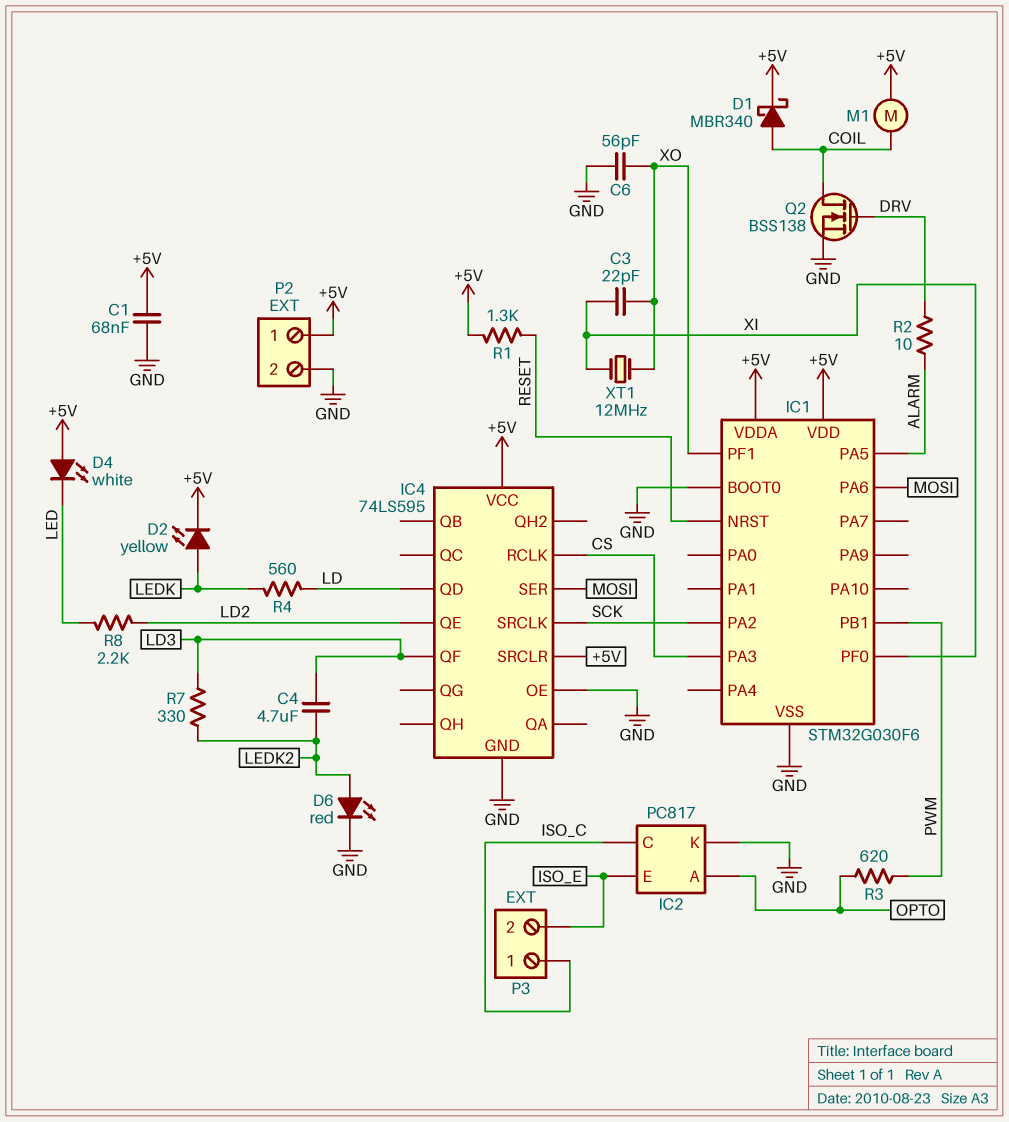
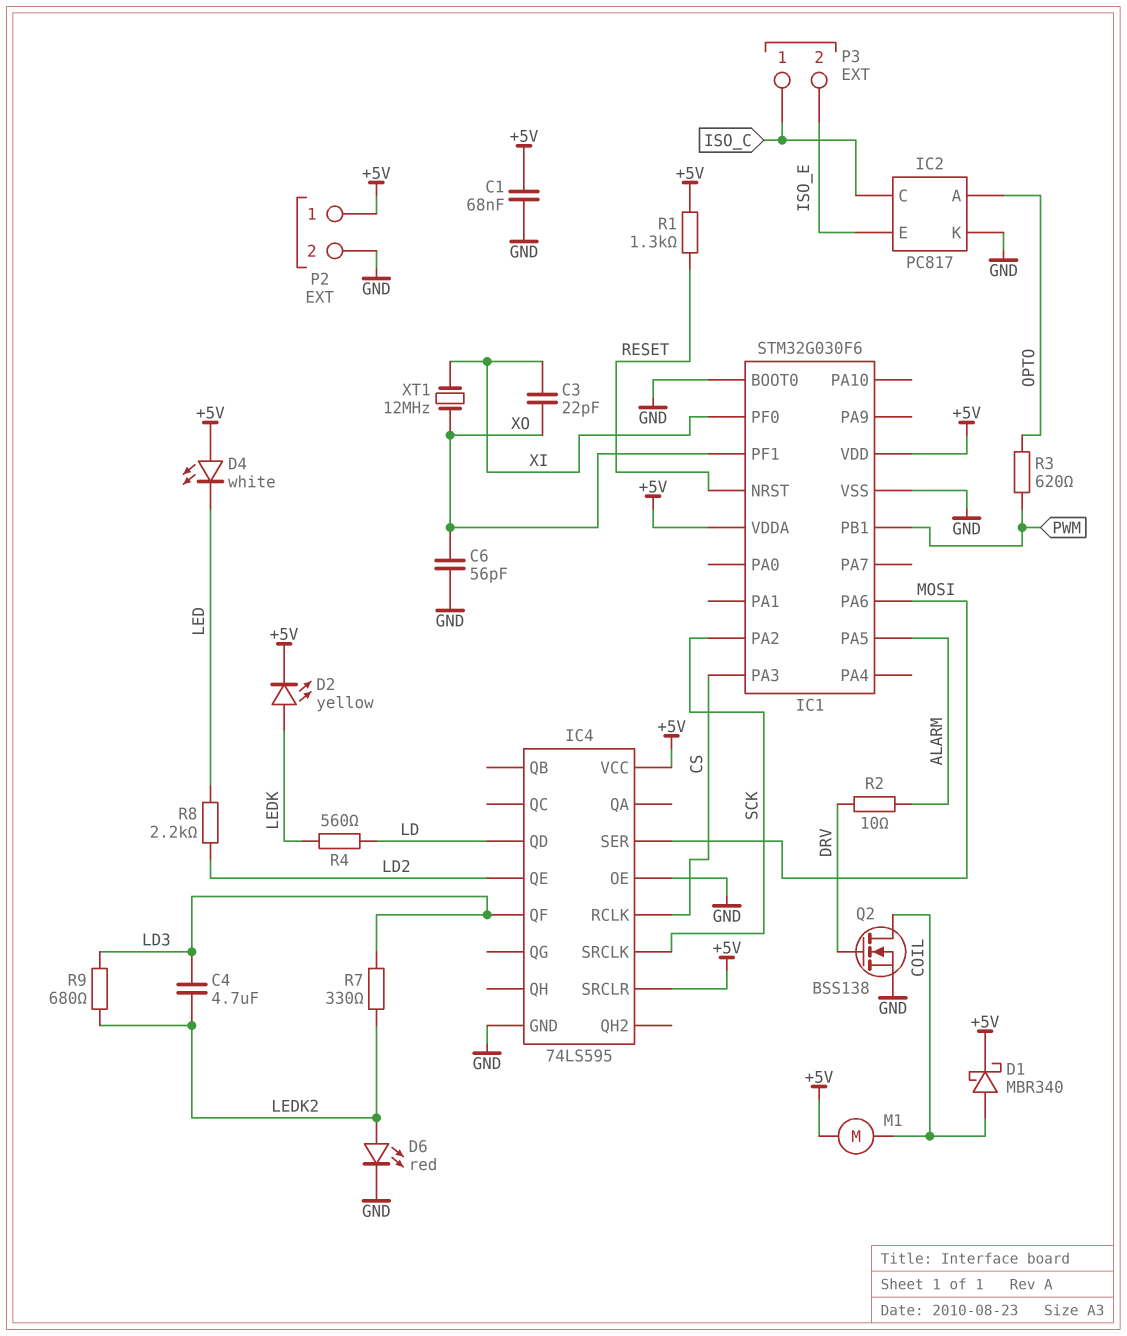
R9: none -> 680 (LD3, LEDK2)

